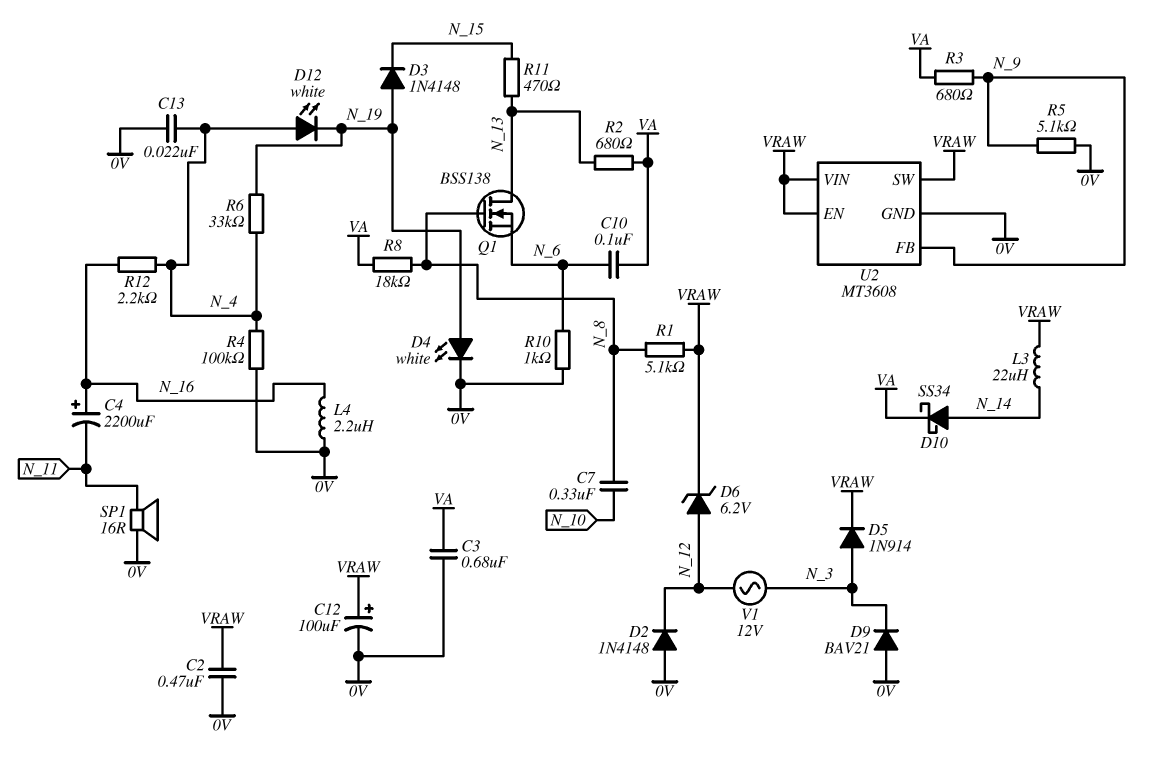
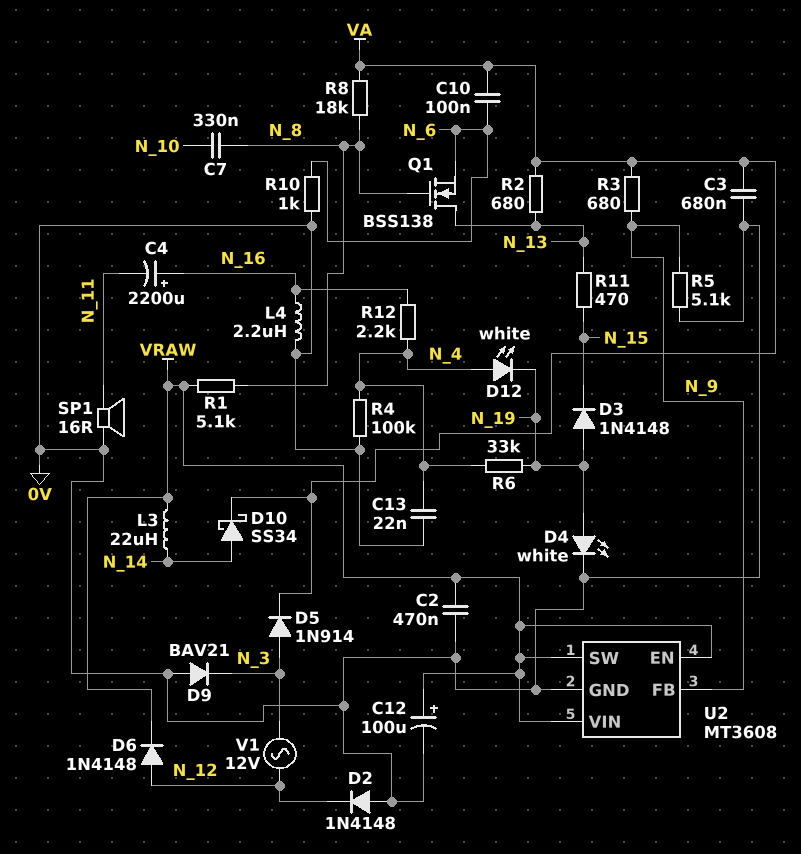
D5: diode 1N914 (A N_3, K VRAW) -> diode 1N914 (A N_3, K VA)
D6: zener 6.2V (A N_12, K VRAW) -> diode 1N4148 (A N_12, K VRAW)

